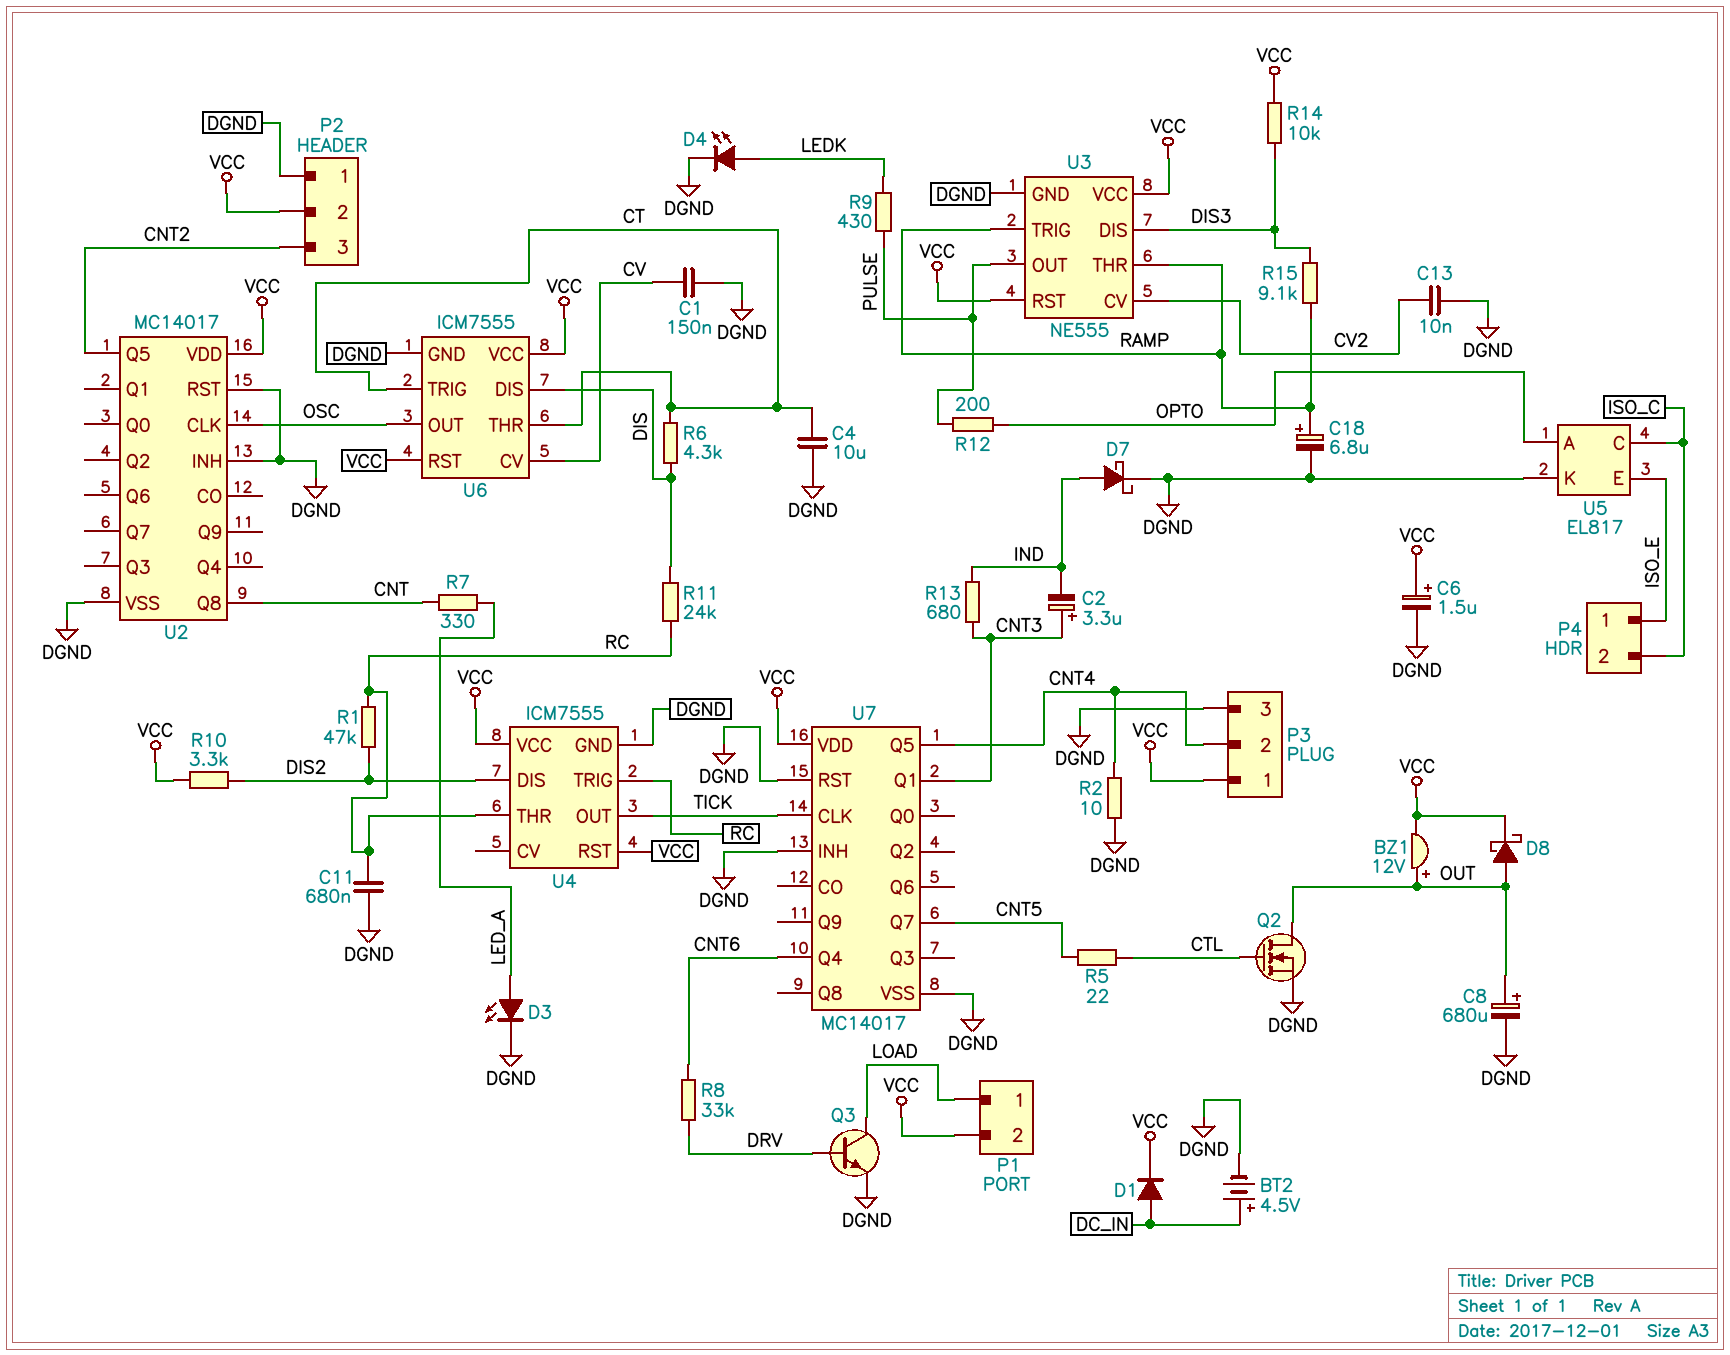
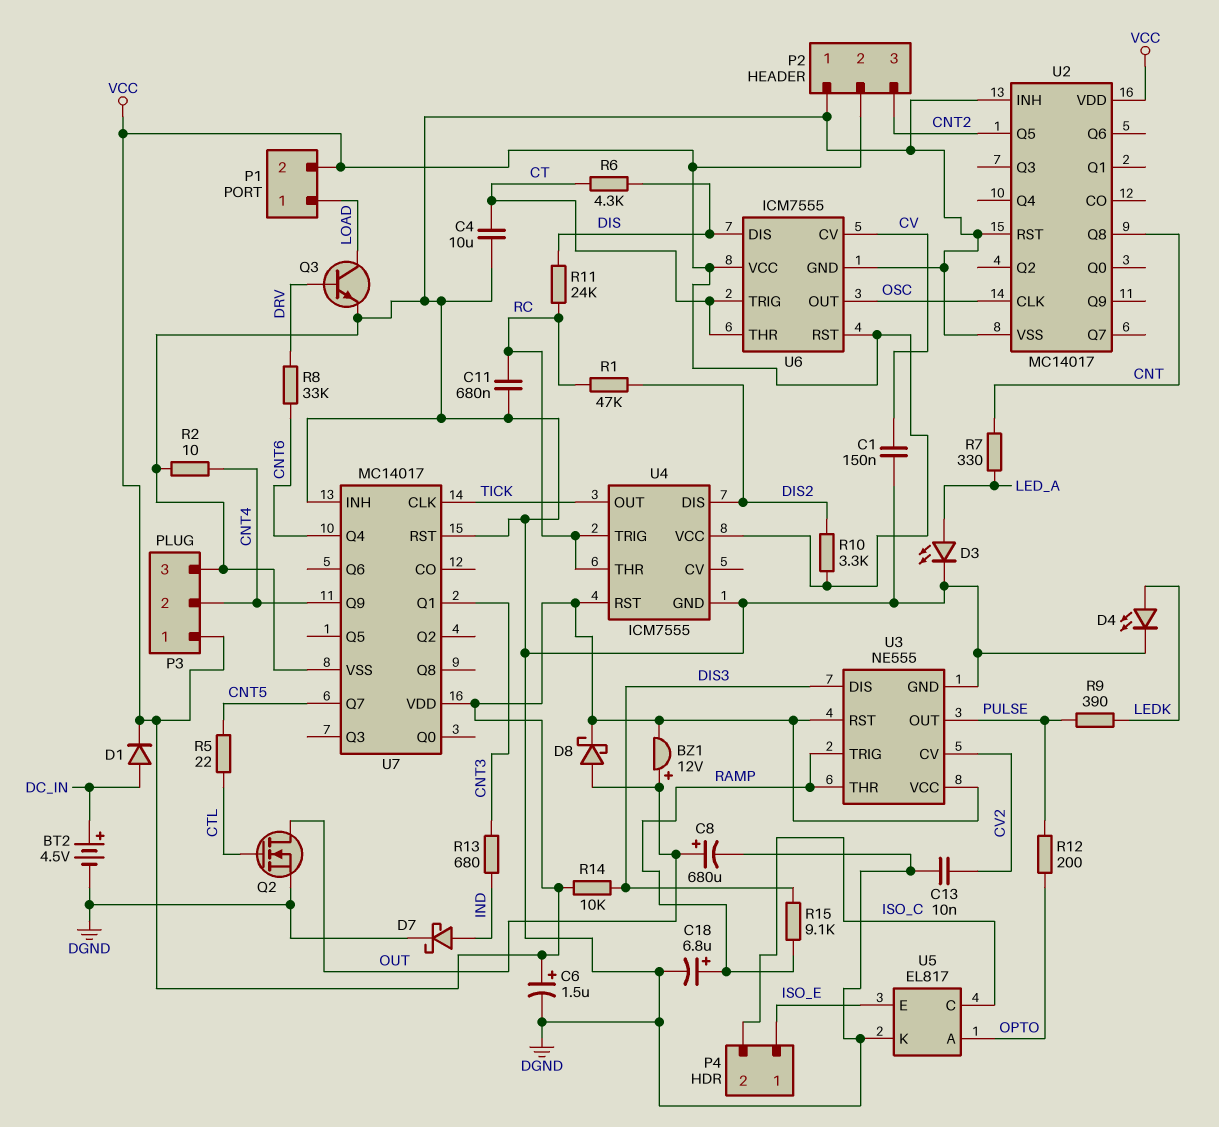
C2: 3.3uF (plus CNT3, minus IND) -> none
R9: 430 (LEDK, PULSE) -> 390 (LEDK, PULSE)
U7 pin Q5: CNT4 -> none
U7 pin Q9: none -> CNT4

